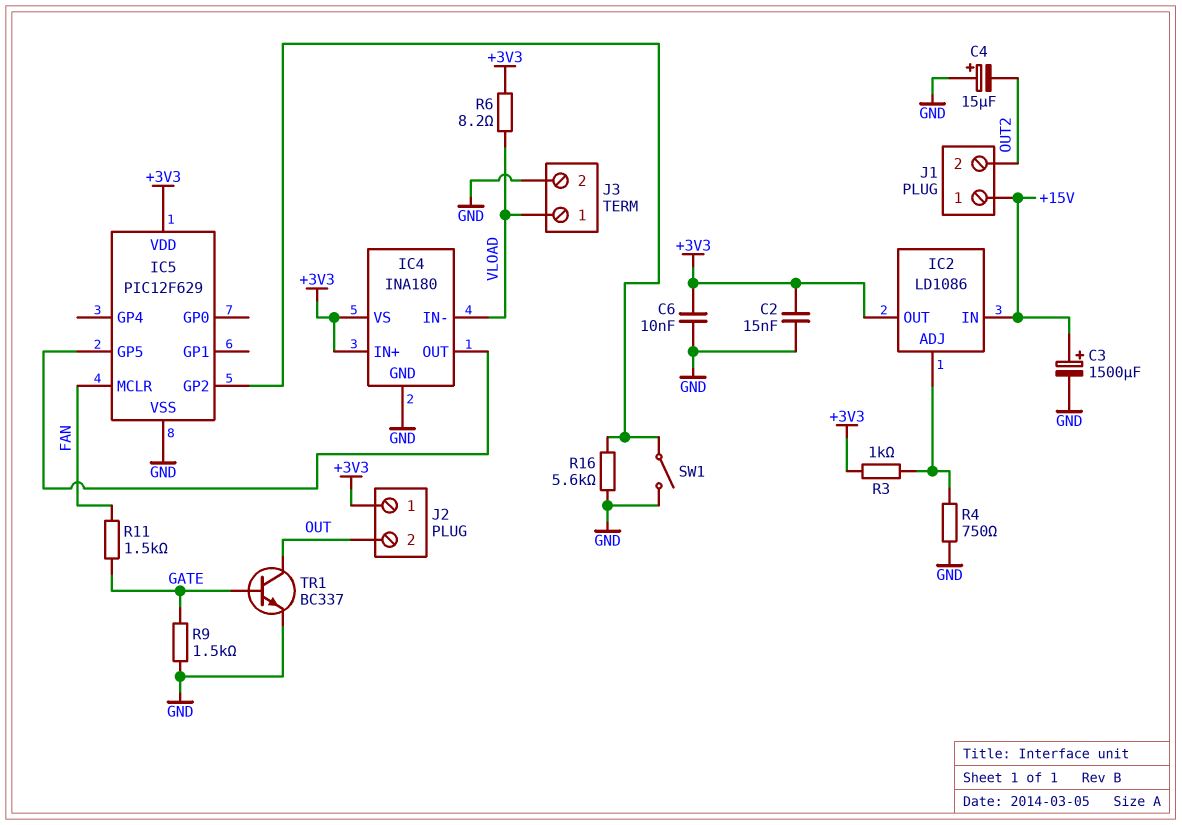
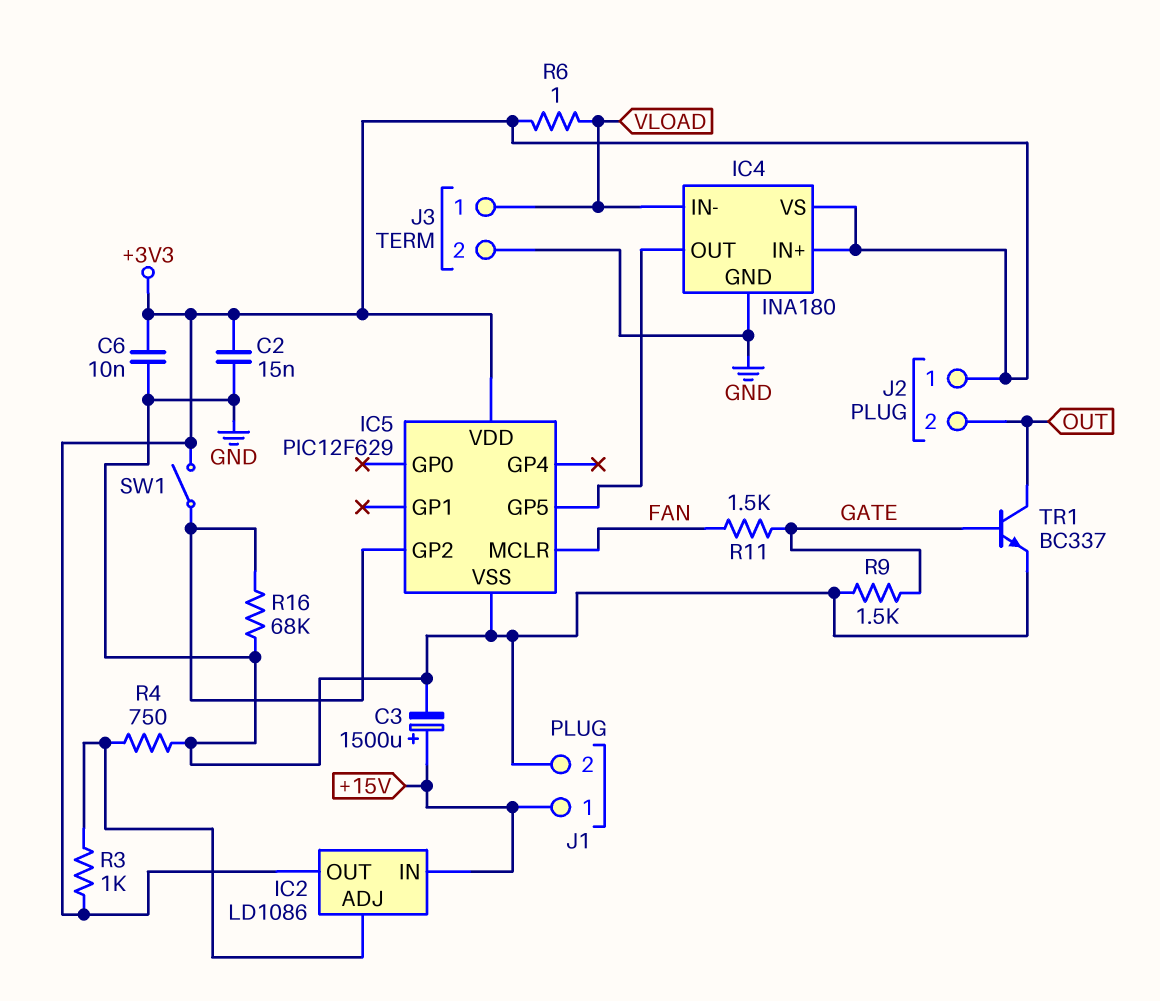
C4: 15uF (plus GND, minus OUT2) -> none
J1 pin 2: OUT2 -> GND
R6: 8.2 (+3V3, VLOAD) -> 1 (+3V3, VLOAD)
R16: 5.6k (GND, IC5/GP2) -> 68k (GND, IC5/GP2)
SW1: switch (GND, IC5/GP2) -> switch (+3V3, IC5/GP2)

